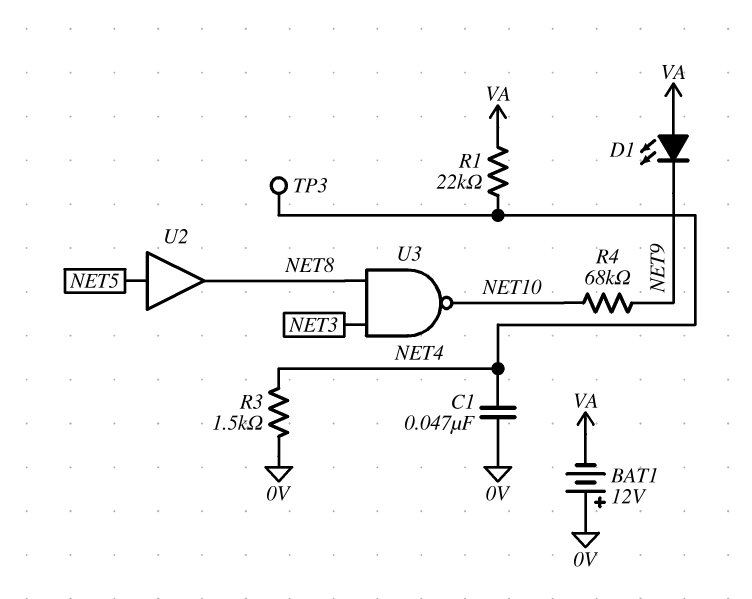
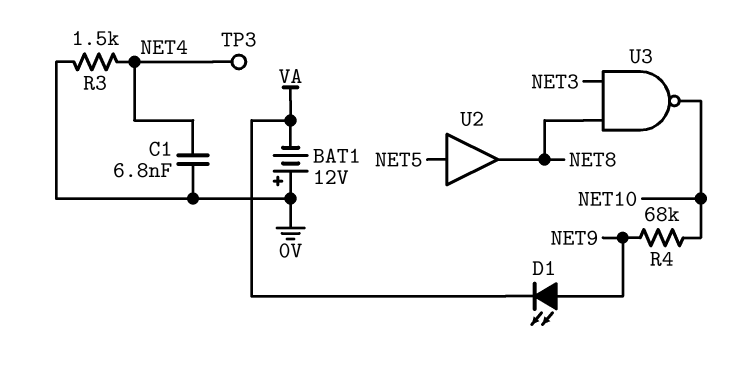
C1: 47nF (0V, NET4) -> 6.8nF (0V, NET4)
D1: LED (A VA, K NET9) -> LED (A NET9, K VA)
R1: 22k (NET4, VA) -> none

